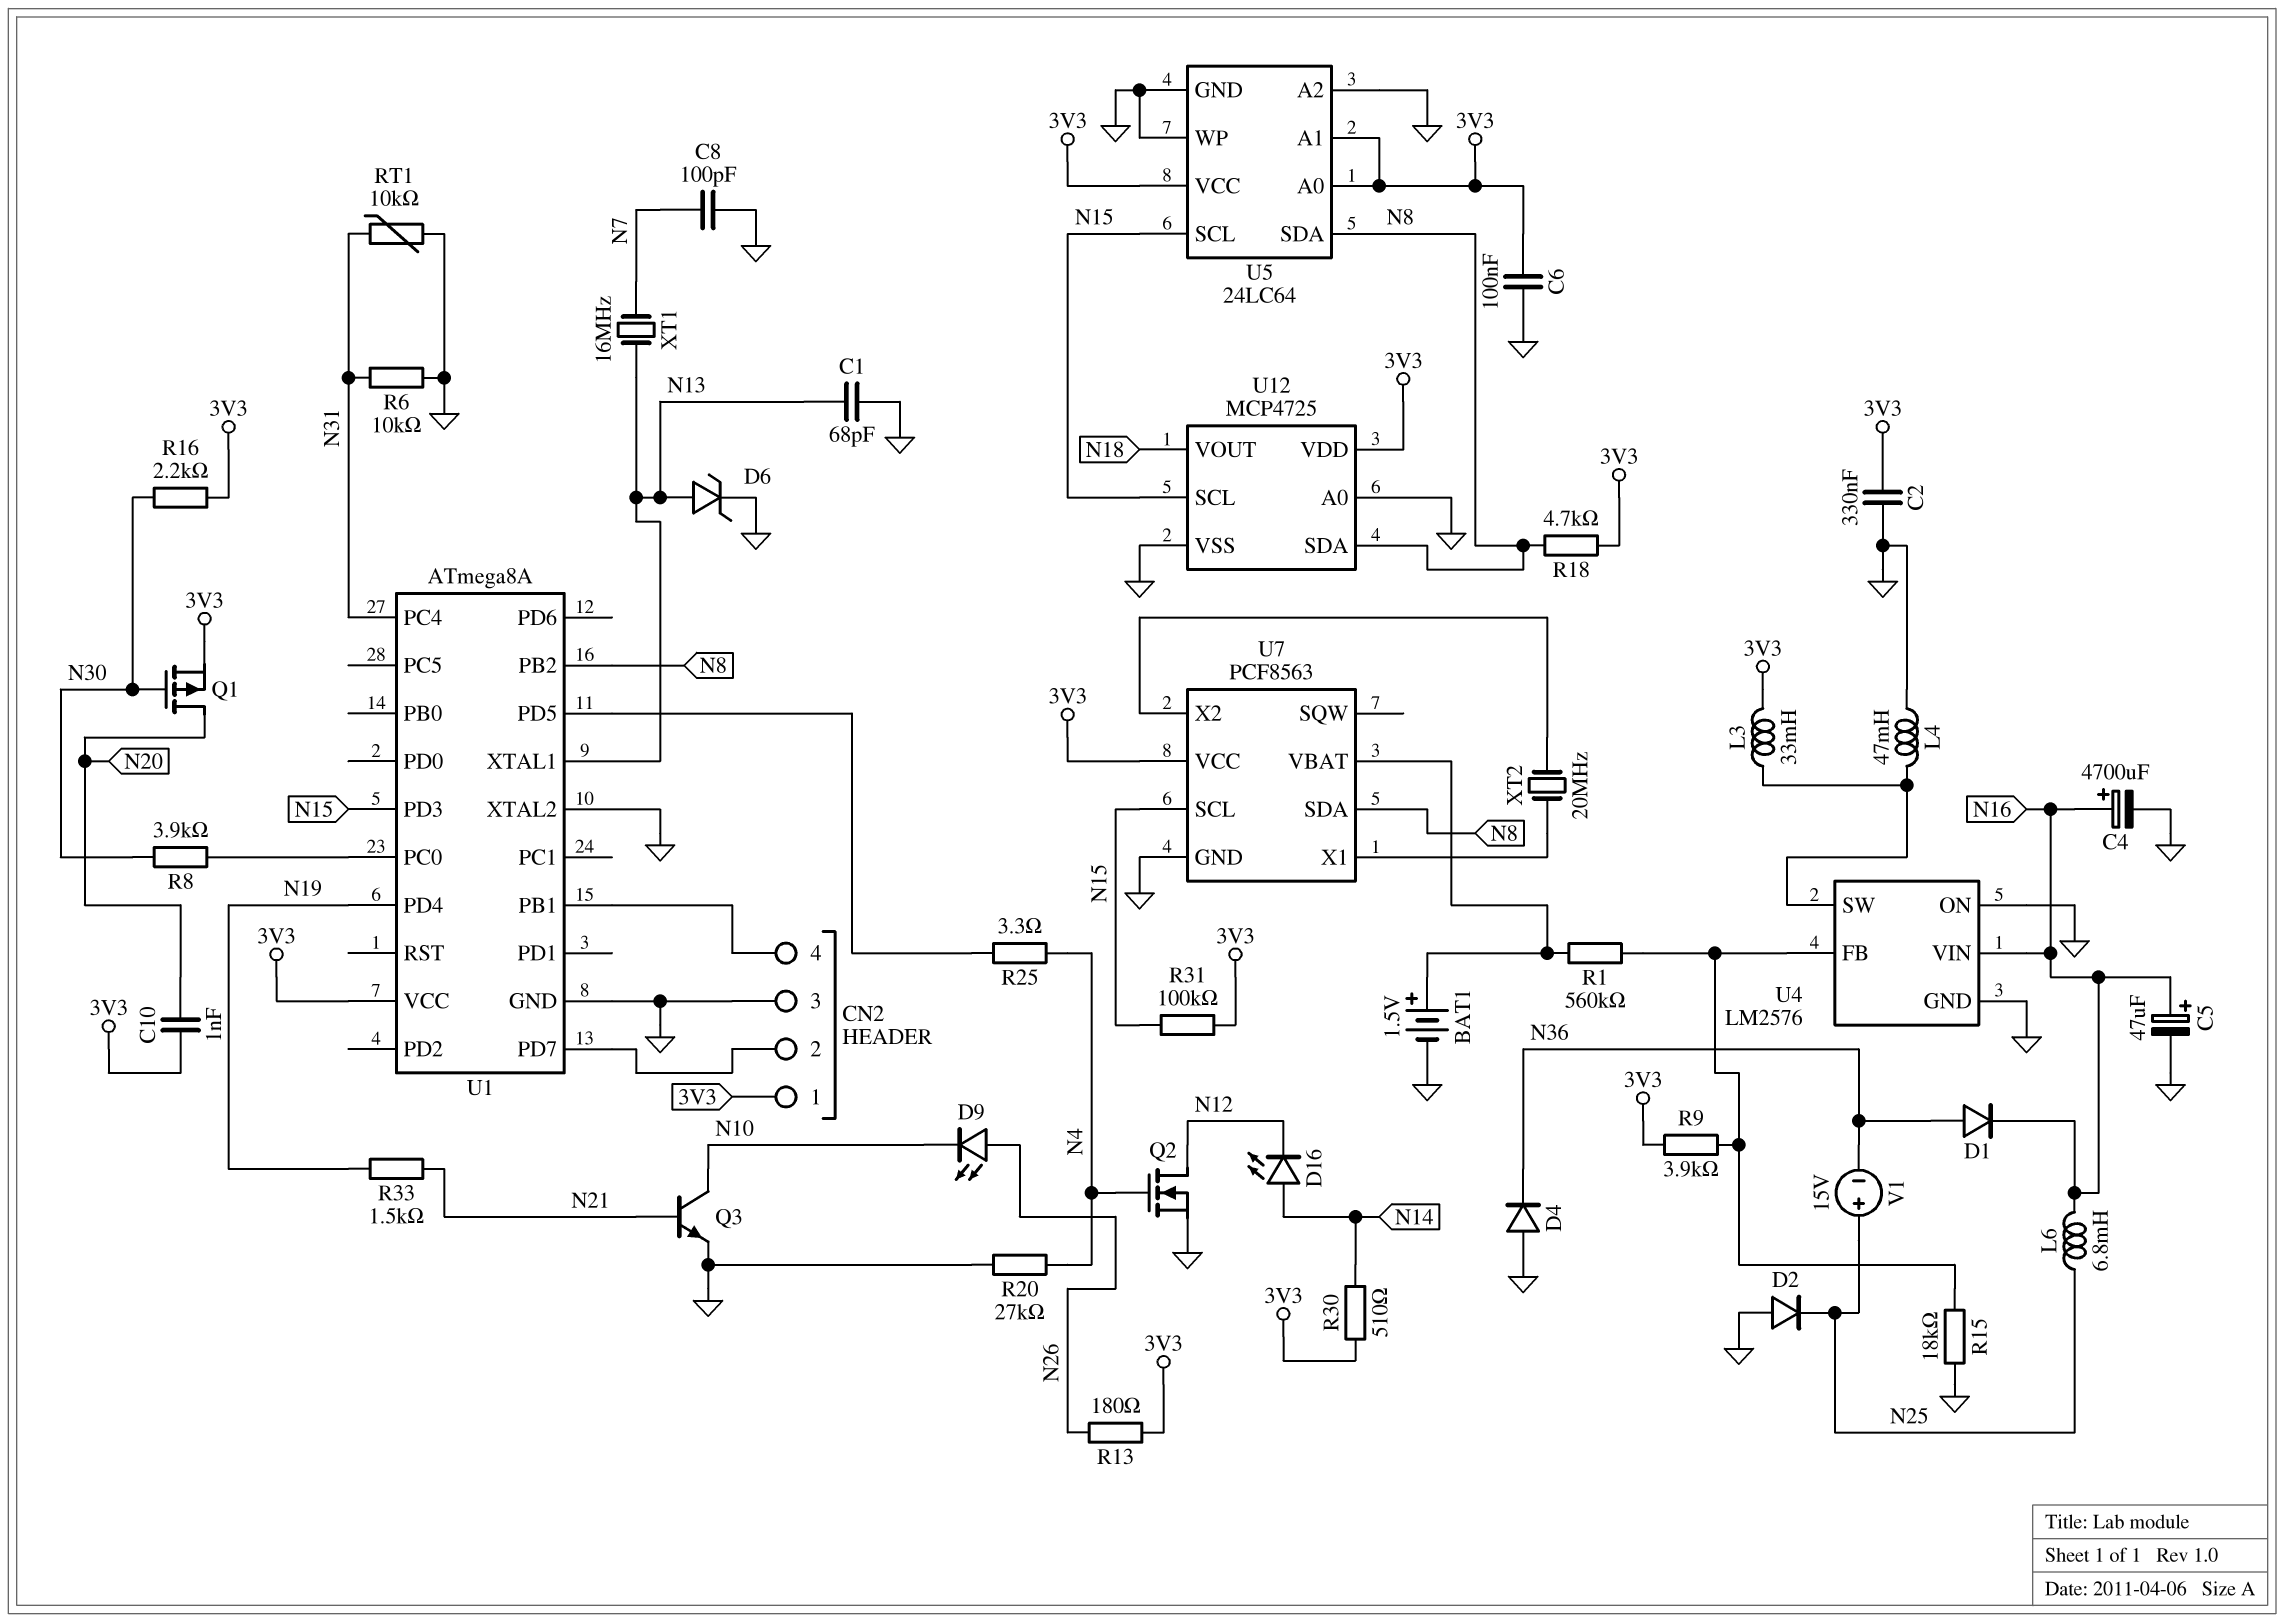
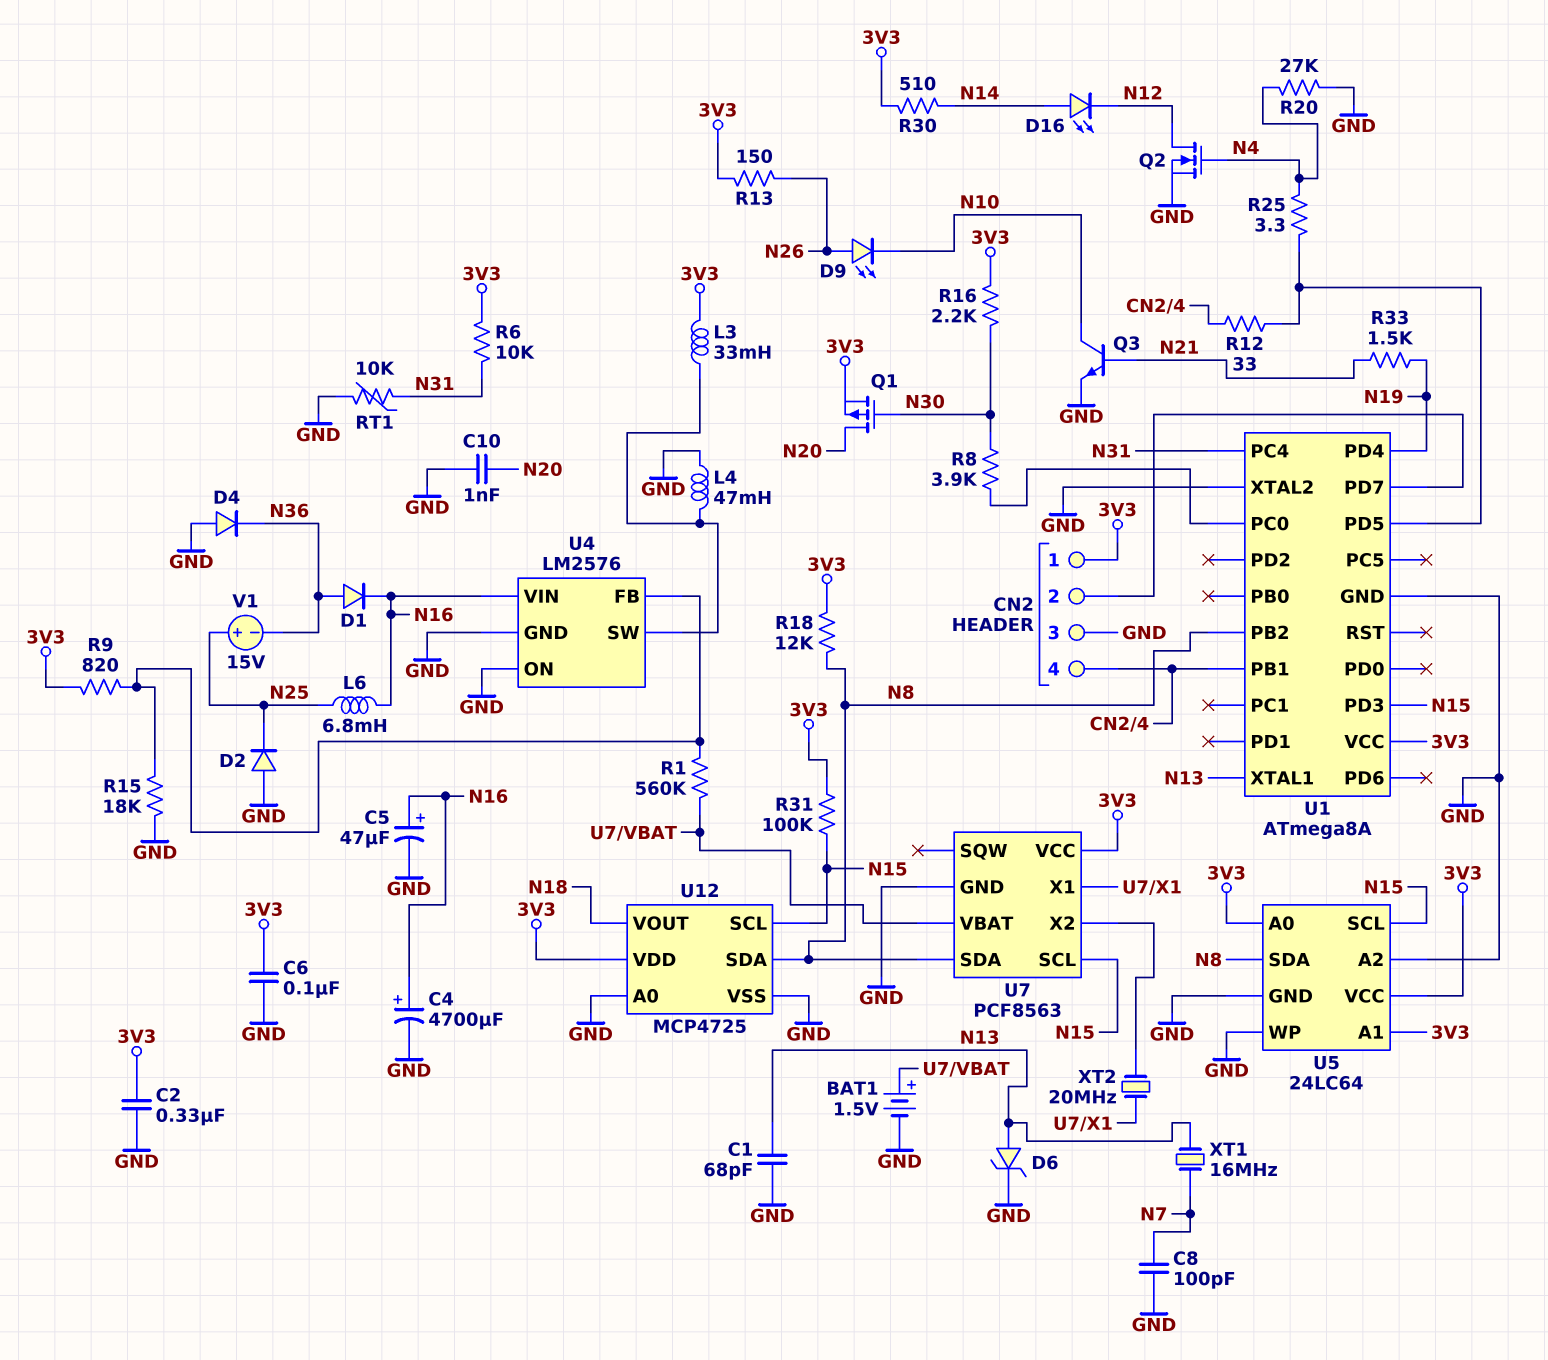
C10: 1nF (3V3, N20) -> 1nF (GND, N20)
R6: 10k (GND, N31) -> 10k (3V3, N31)
R9: 3.9k (3V3, U4/FB) -> 820 (3V3, U4/FB)
R12: none -> 33 (CN2/4, U1/PD5)
R13: 180 (3V3, N26) -> 150 (3V3, N26)
R18: 4.7k (3V3, N8) -> 12k (3V3, N8)

